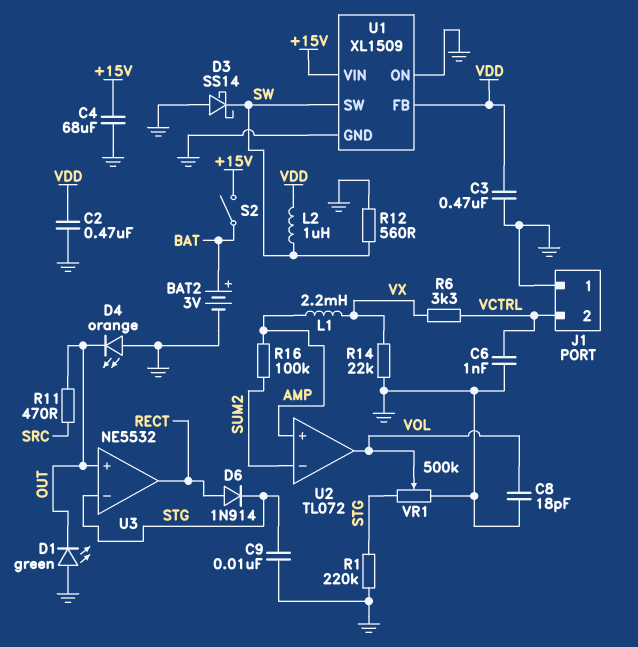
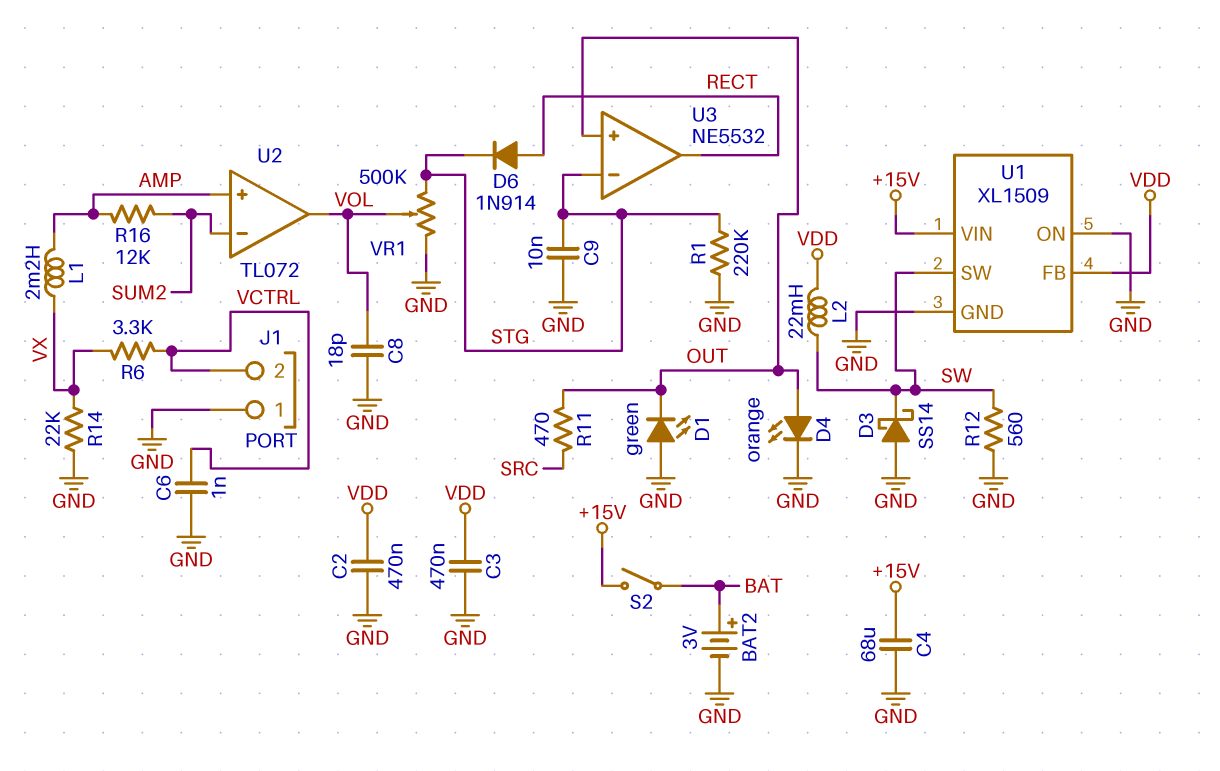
D4: LED orange (A GND, K OUT) -> LED orange (A OUT, K GND)
L2: 1uH (SW, VDD) -> 22mH (SW, VDD)
R16: 100k (AMP, SUM2) -> 12k (AMP, SUM2)

